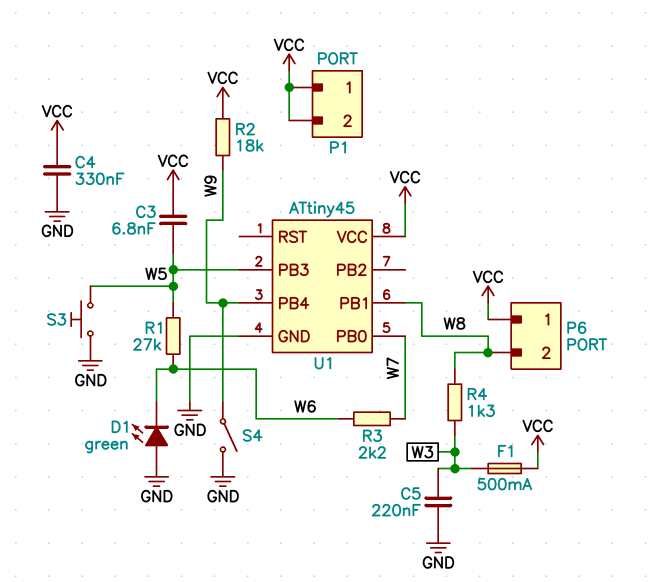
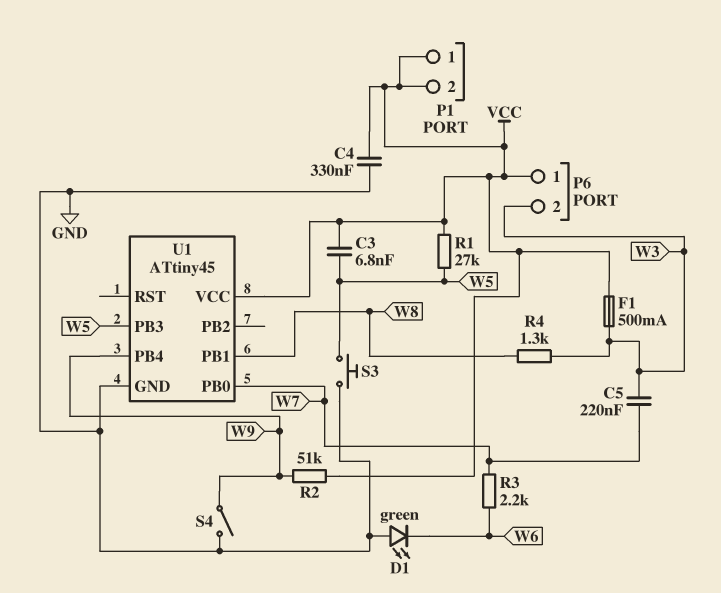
C5: 220nF (GND, W3) -> 220nF (W3, W7)
P6 pin 2: W8 -> W3
R1: 27k (W5, W6) -> 27k (VCC, W5)
R2: 18k (VCC, W9) -> 51k (VCC, W9)

